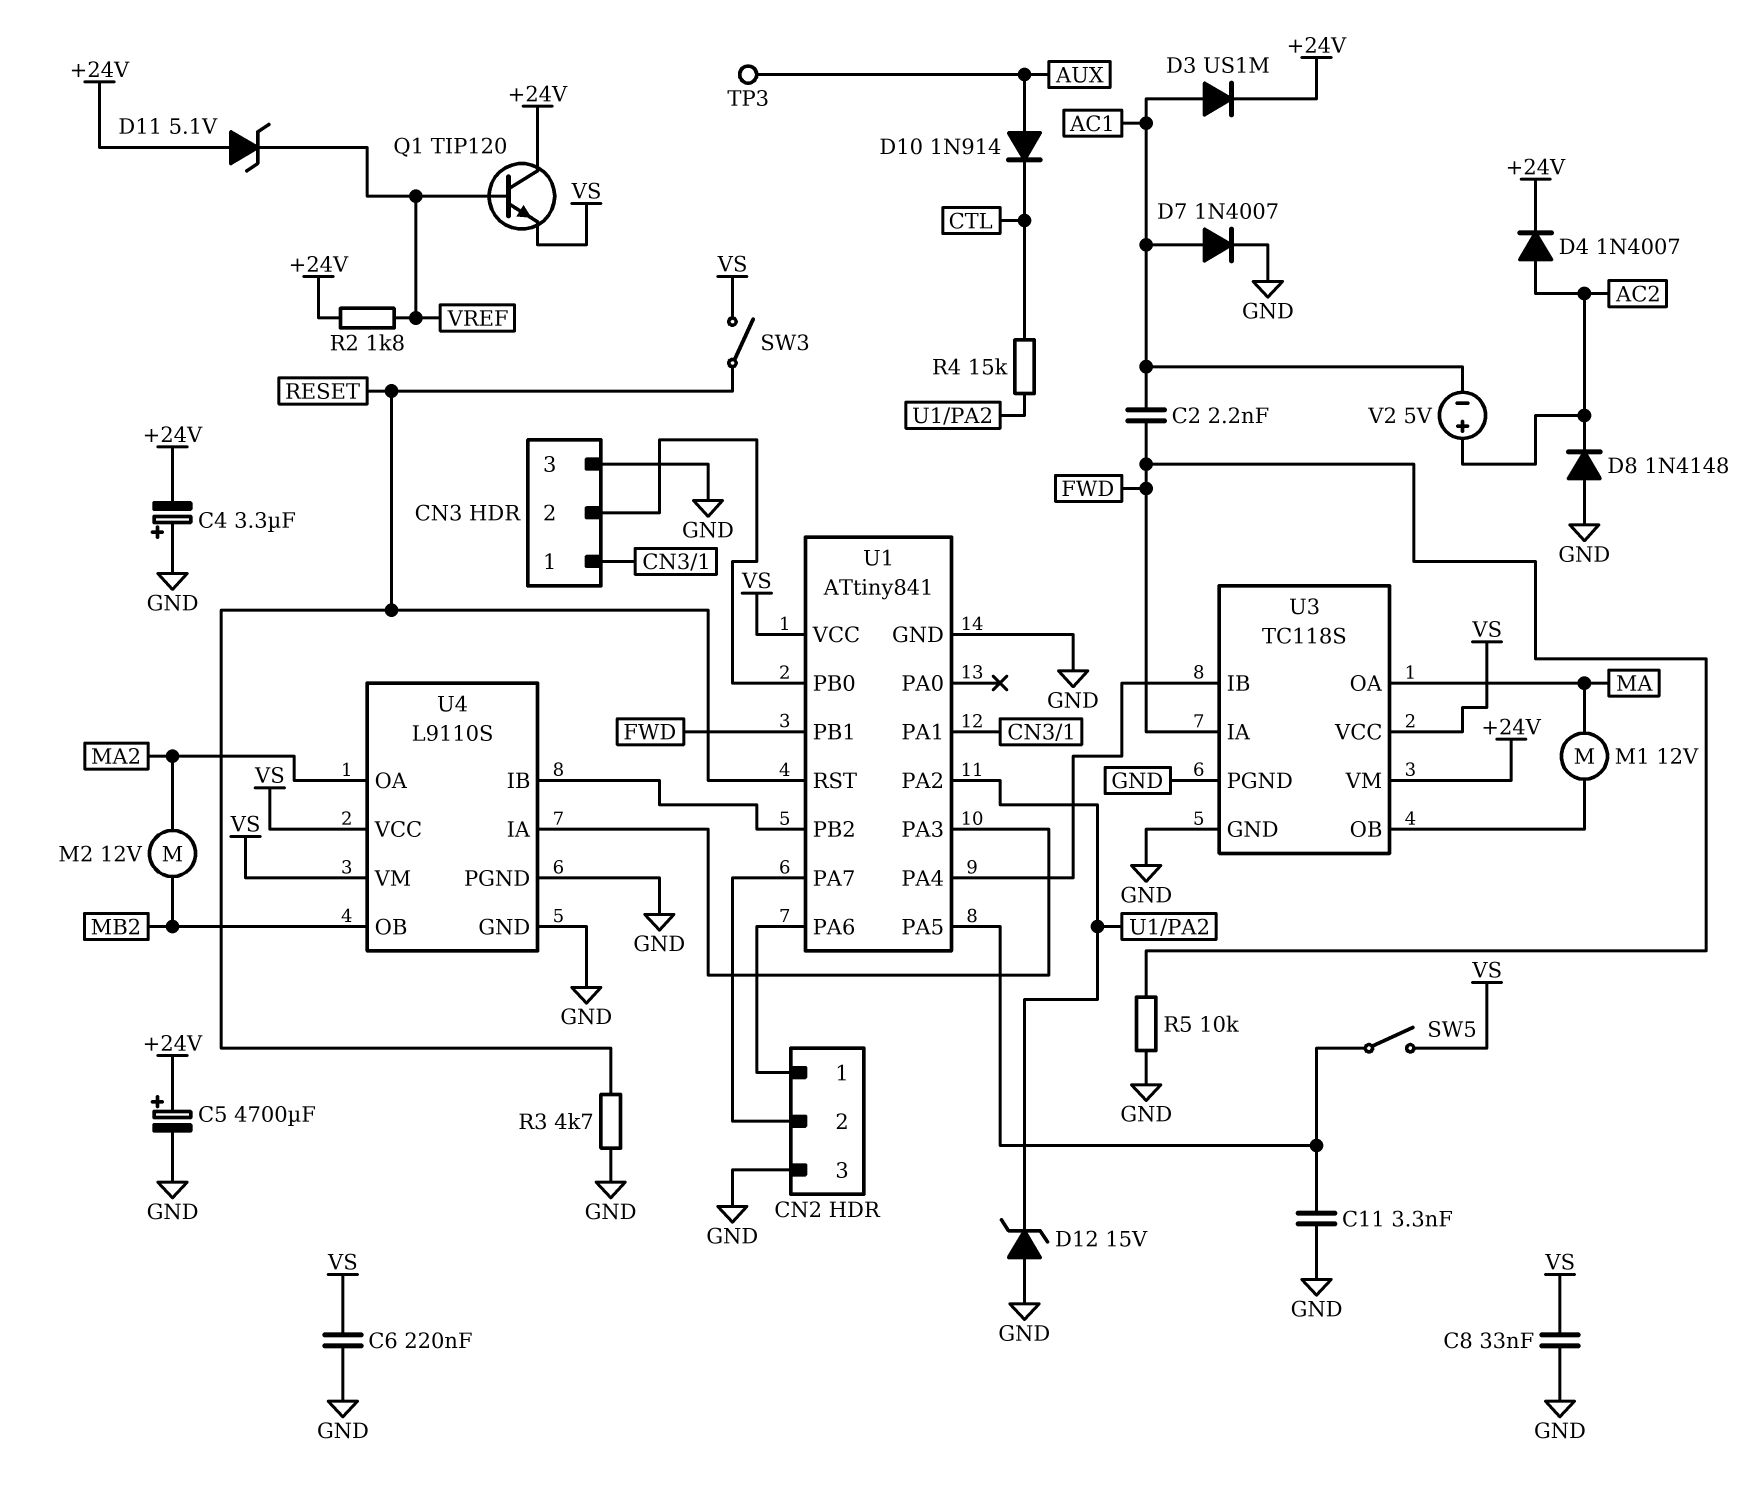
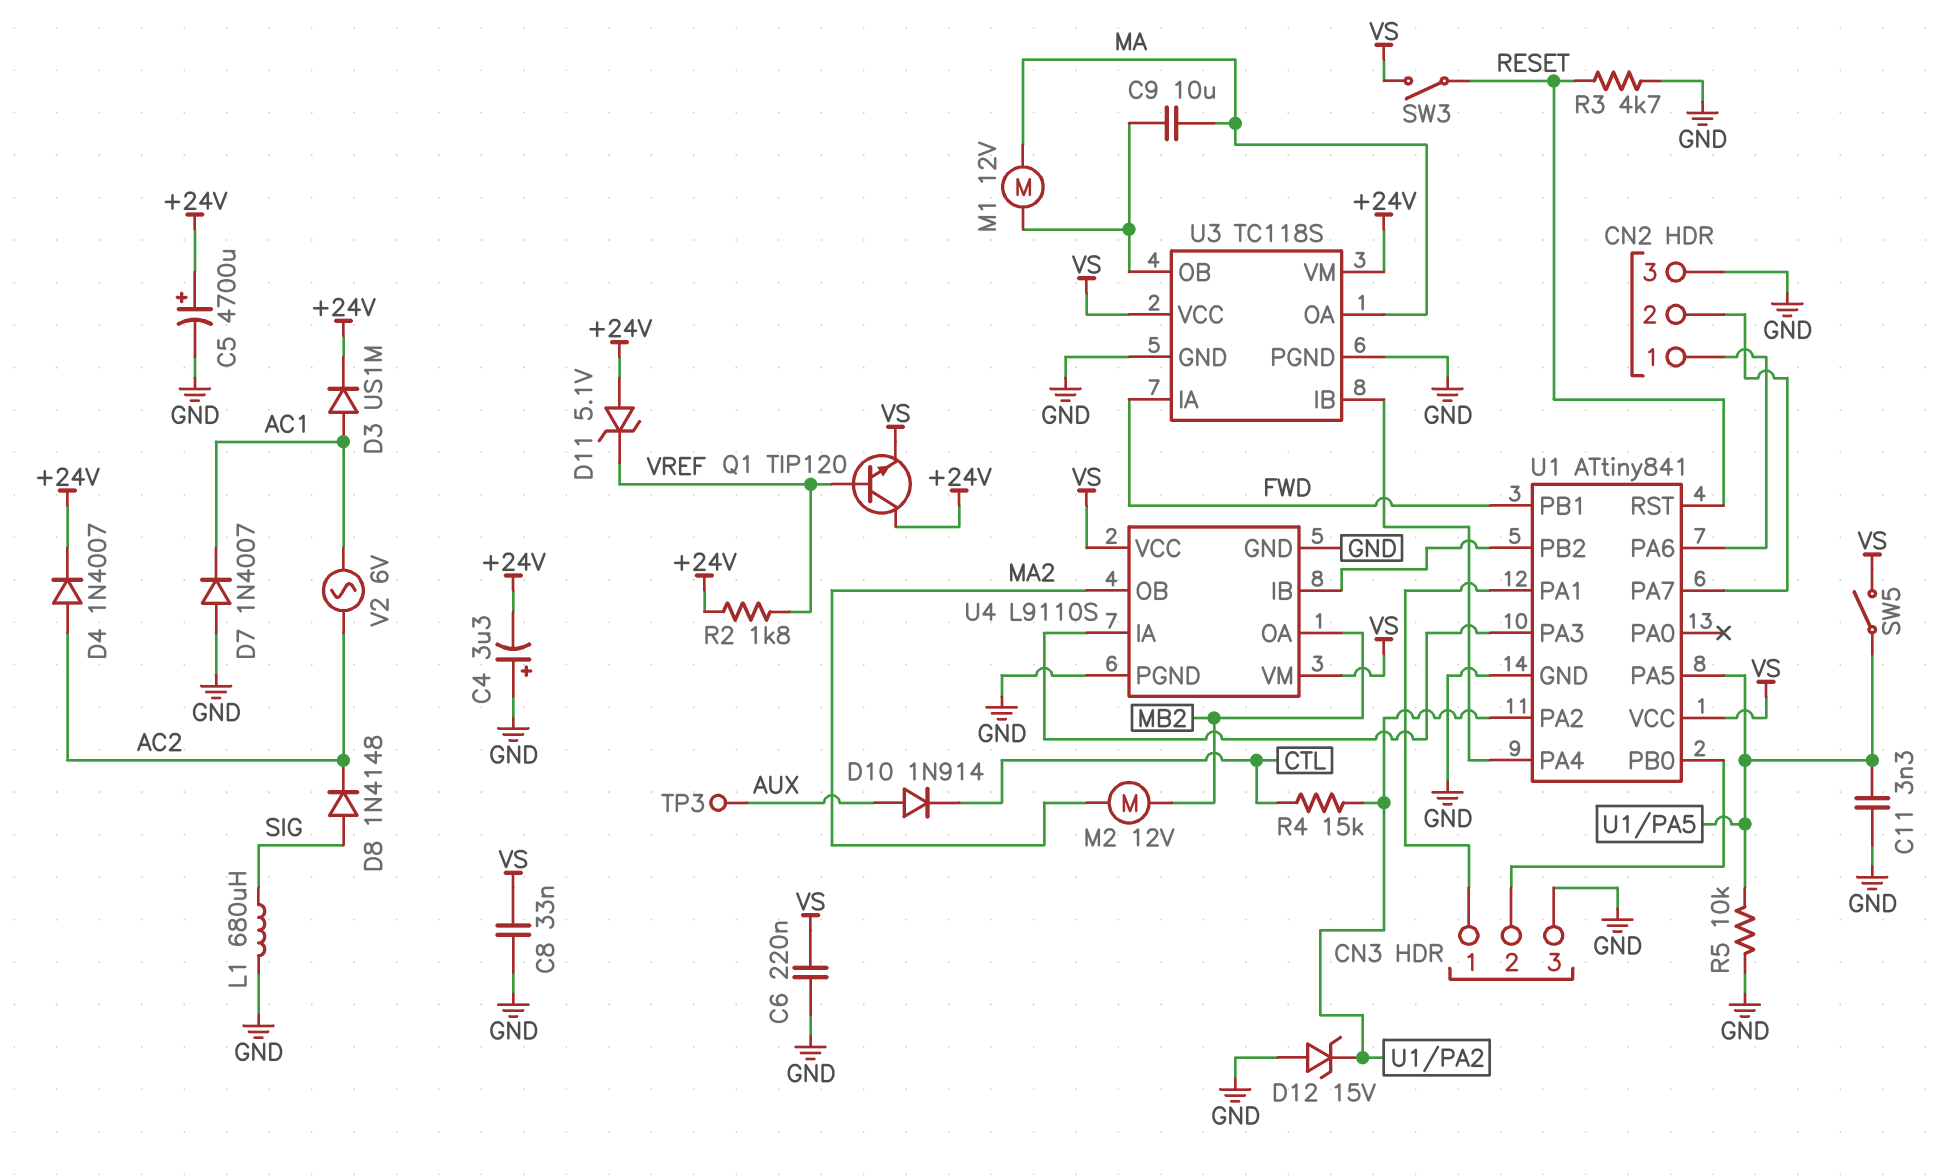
C2: 2.2nF (AC1, FWD) -> none
C9: none -> 10uF (MA, U3/OB)
D7: diode 1N4007 (A AC1, K GND) -> diode 1N4007 (A GND, K AC1)
D8: diode 1N4148 (A GND, K AC2) -> diode 1N4148 (A SIG, K AC2)
L1: none -> 680uH (GND, SIG)
R5: 10k (FWD, GND) -> 10k (GND, U1/PA5)
U4 pin OA: MA2 -> MB2
U4 pin OB: MB2 -> MA2
V2: 5V (plus AC2, minus AC1) -> AC 6V (AC1, AC2)

